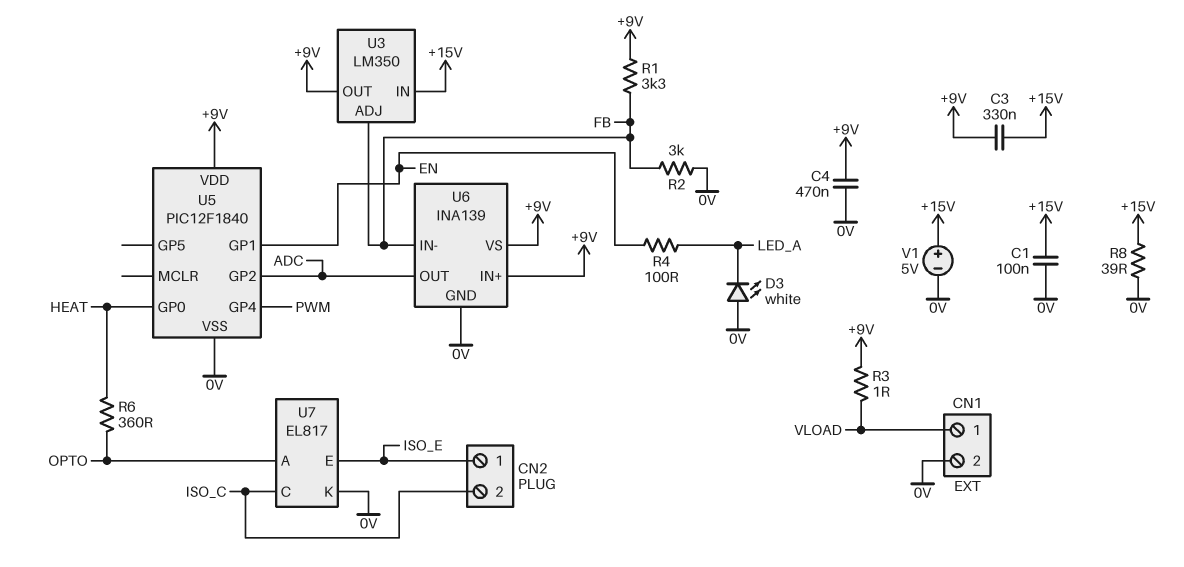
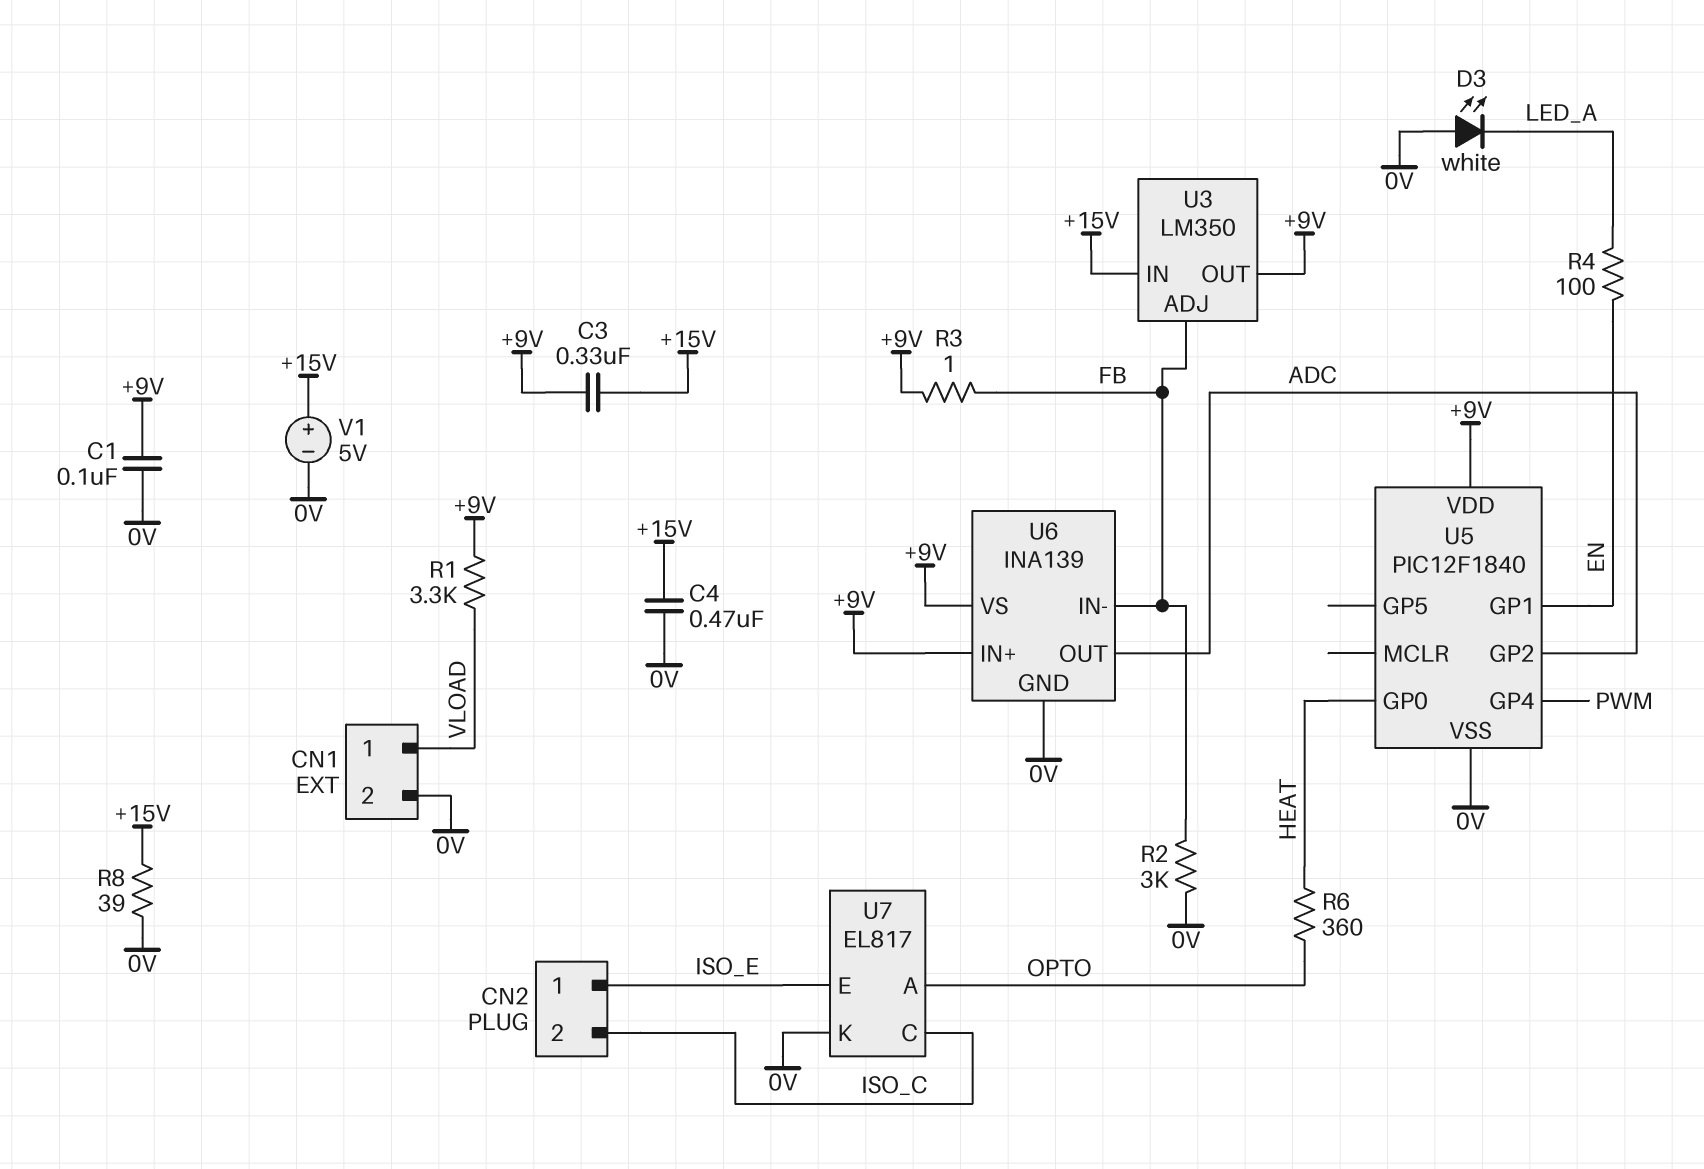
C1: 100nF (+15V, 0V) -> 100nF (+9V, 0V)
C4: 470nF (+9V, 0V) -> 470nF (+15V, 0V)
R1: 3.3k (+9V, FB) -> 3.3k (+9V, VLOAD)
R3: 1 (+9V, VLOAD) -> 1 (+9V, FB)

